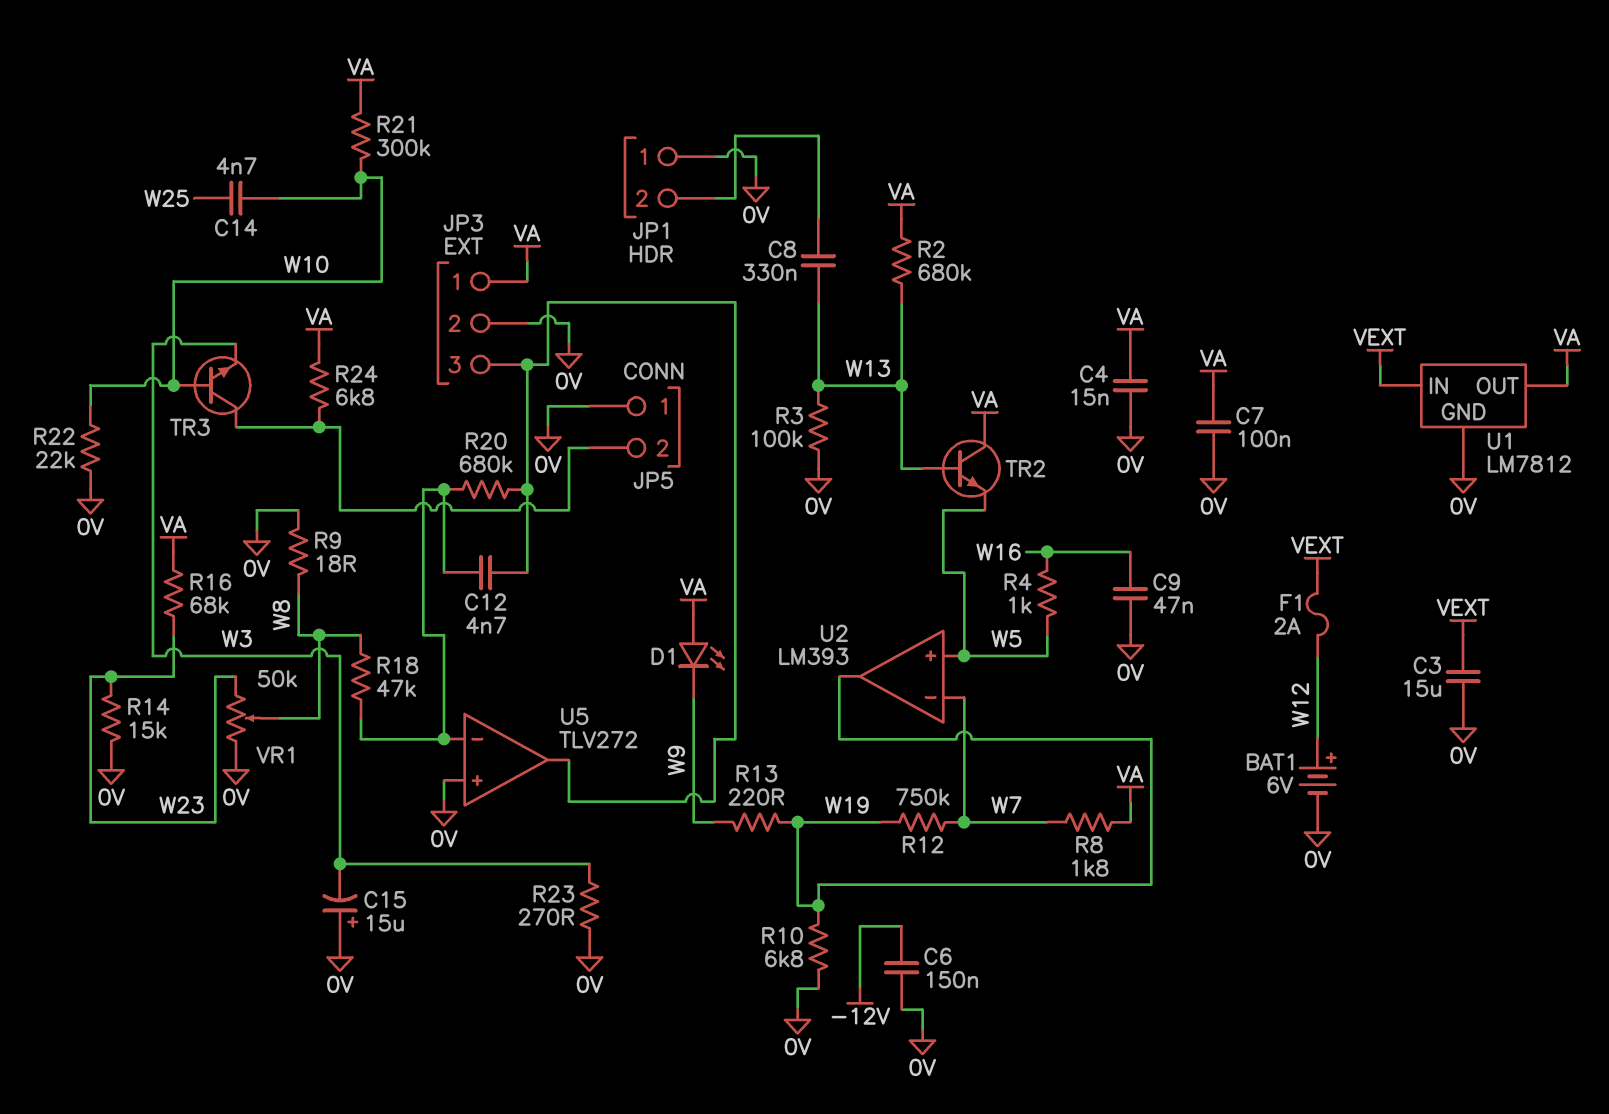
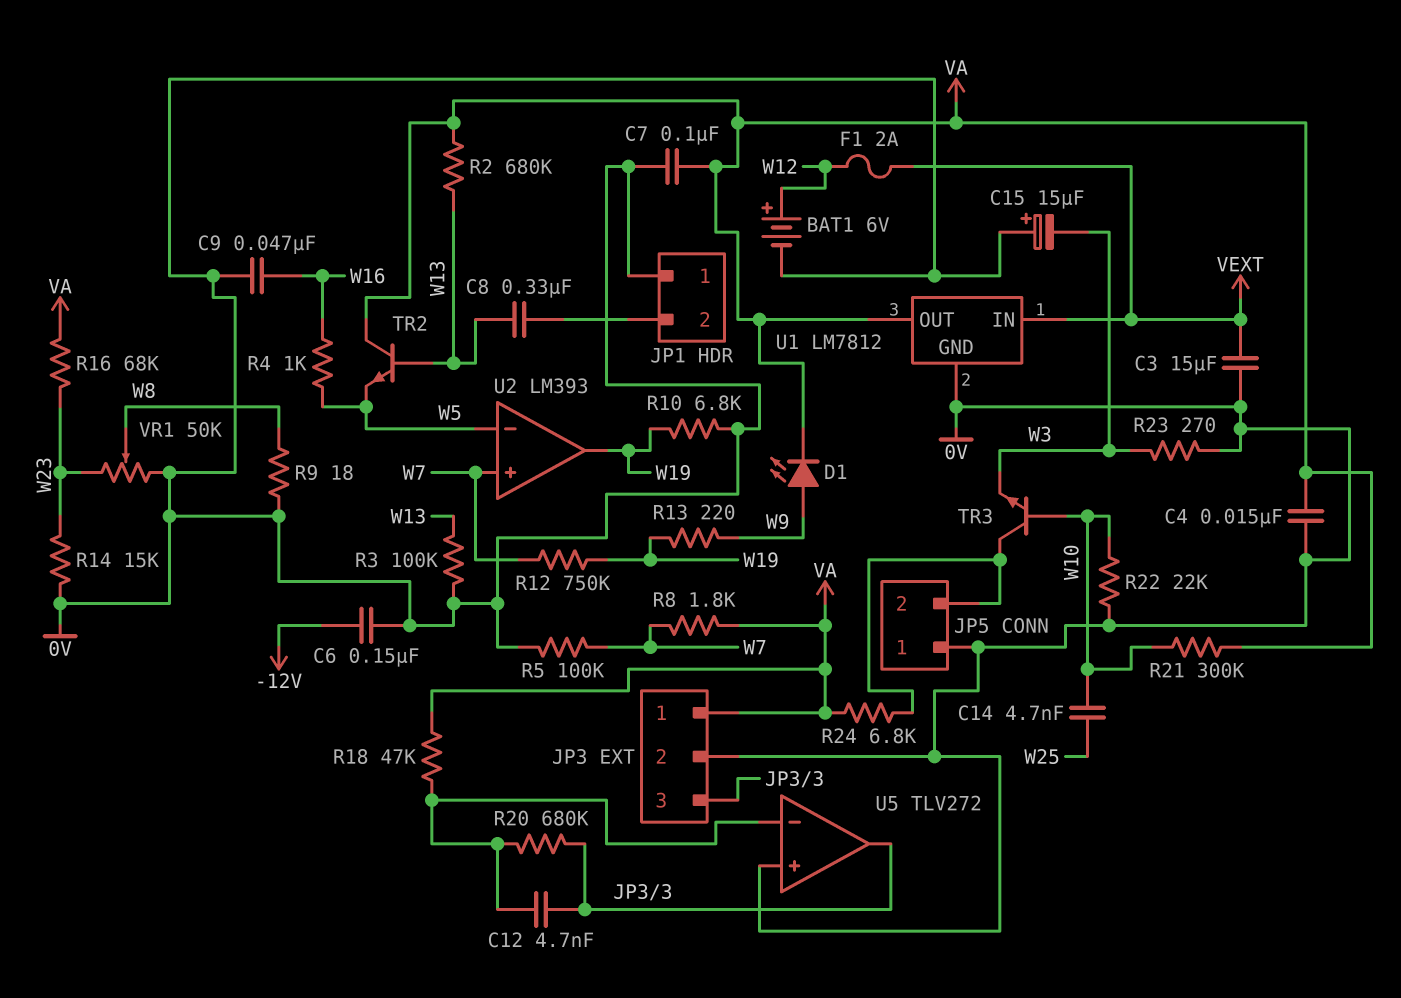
D1: LED (A VA, K W9) -> LED (A W9, K VA)
R5: none -> 100k (0V, W7)
R18: 47k (U5/in-, W8) -> 47k (U5/in-, VA)
U2 pin in+: W5 -> W7
U2 pin in-: W7 -> W5

